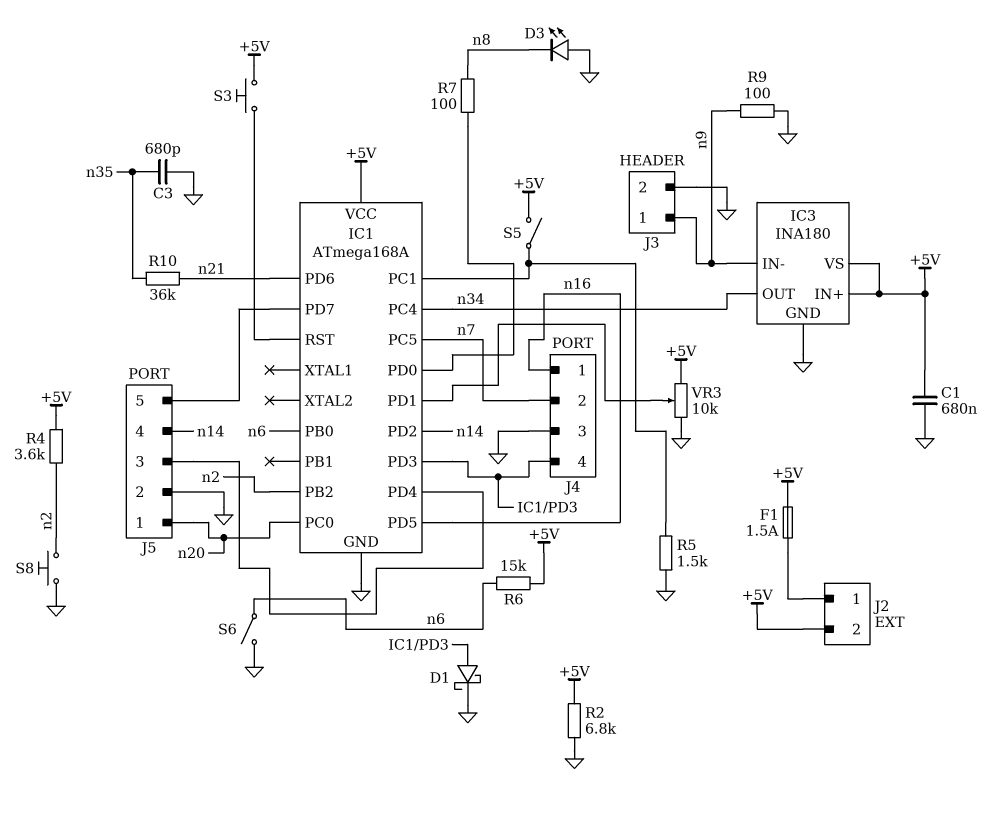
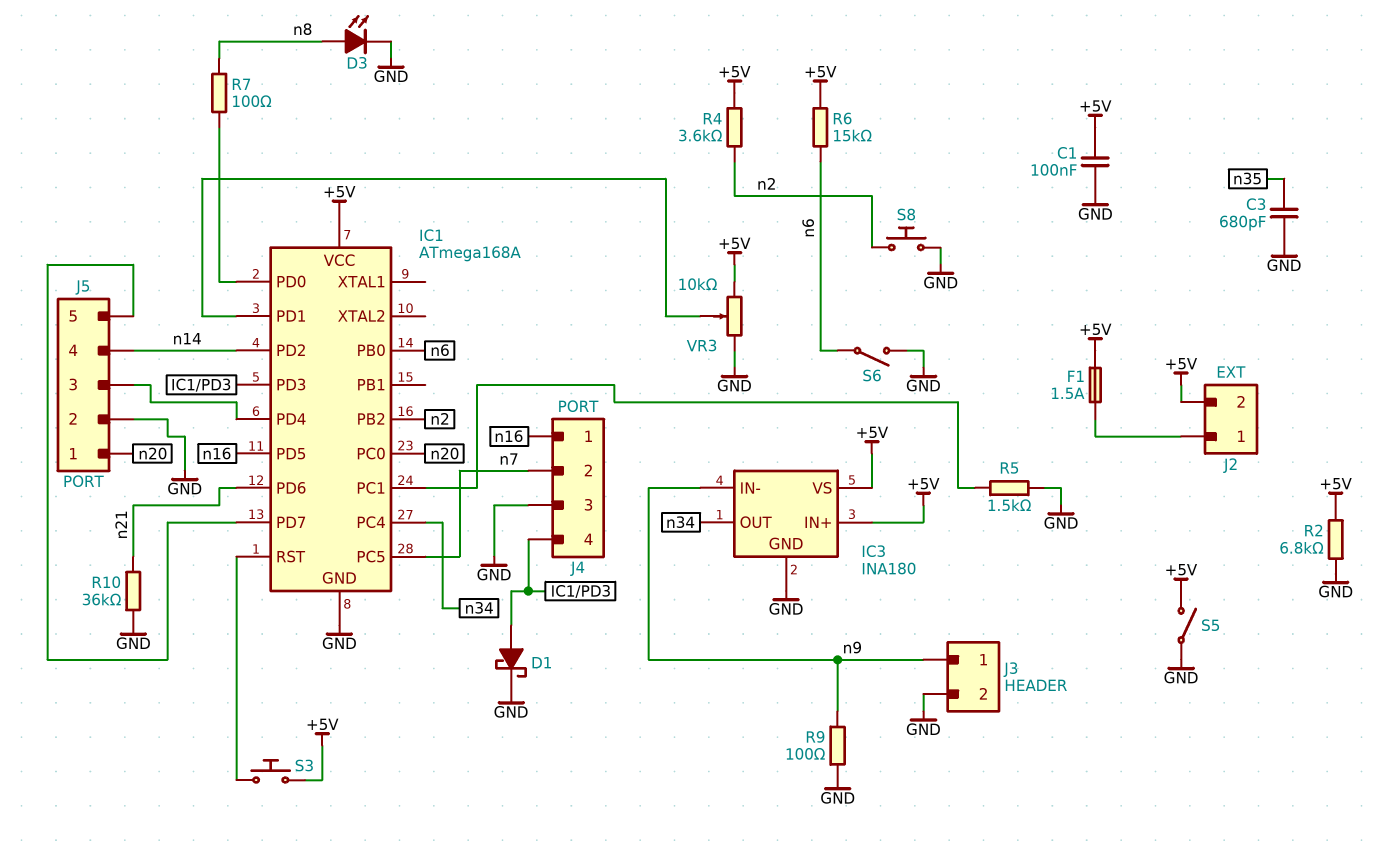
C1: 680nF (+5V, GND) -> 100nF (+5V, GND)
D3: LED (A GND, K n8) -> LED (A n8, K GND)
R10: 36k (n21, n35) -> 36k (GND, n21)
S5: switch (+5V, IC1/PC1) -> switch (+5V, GND)

